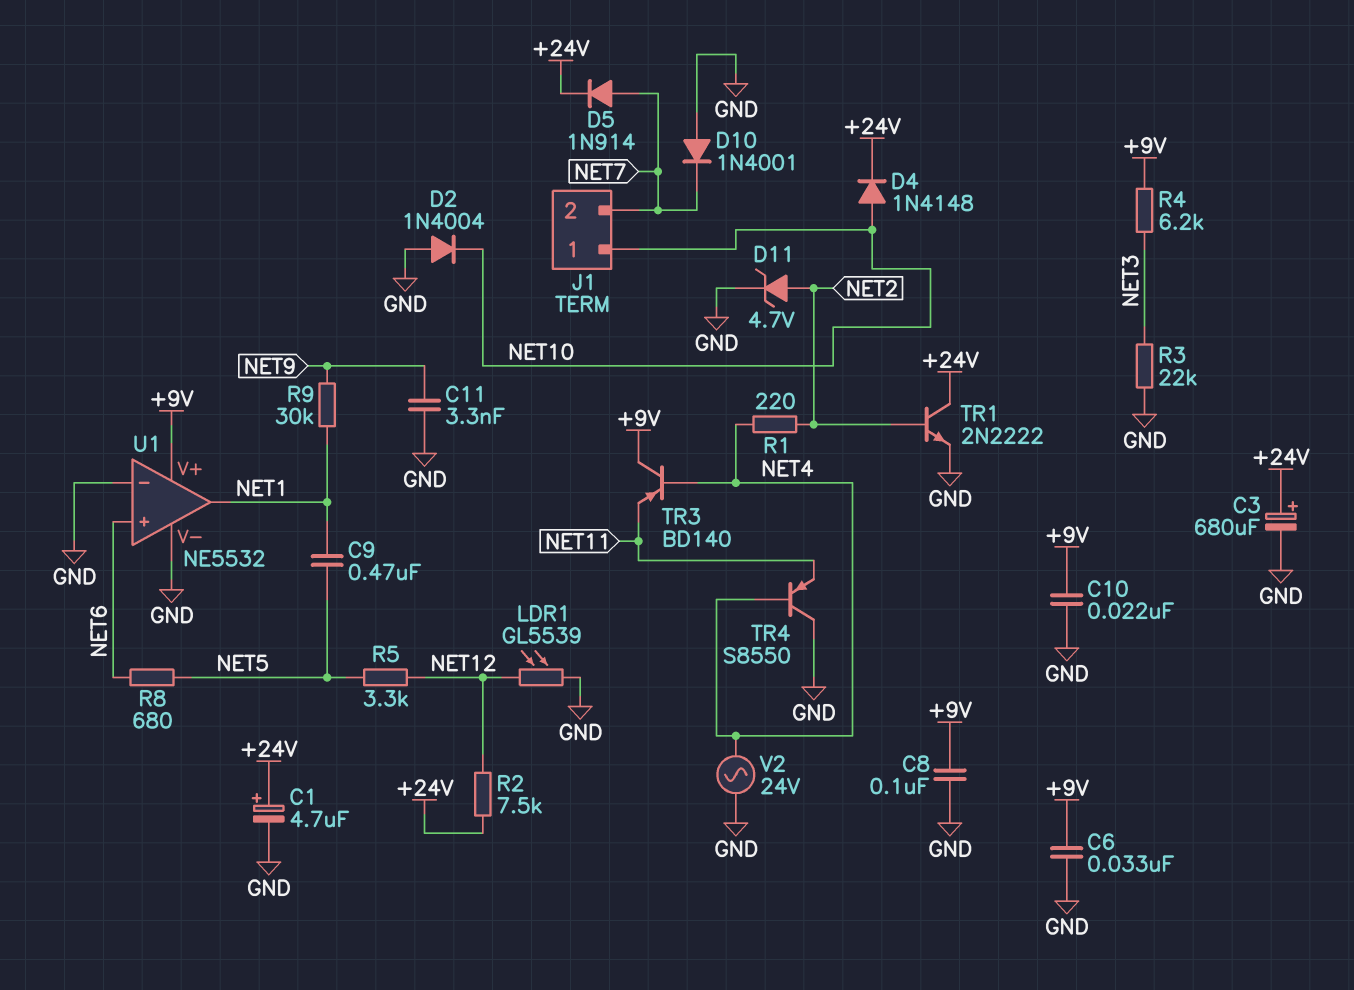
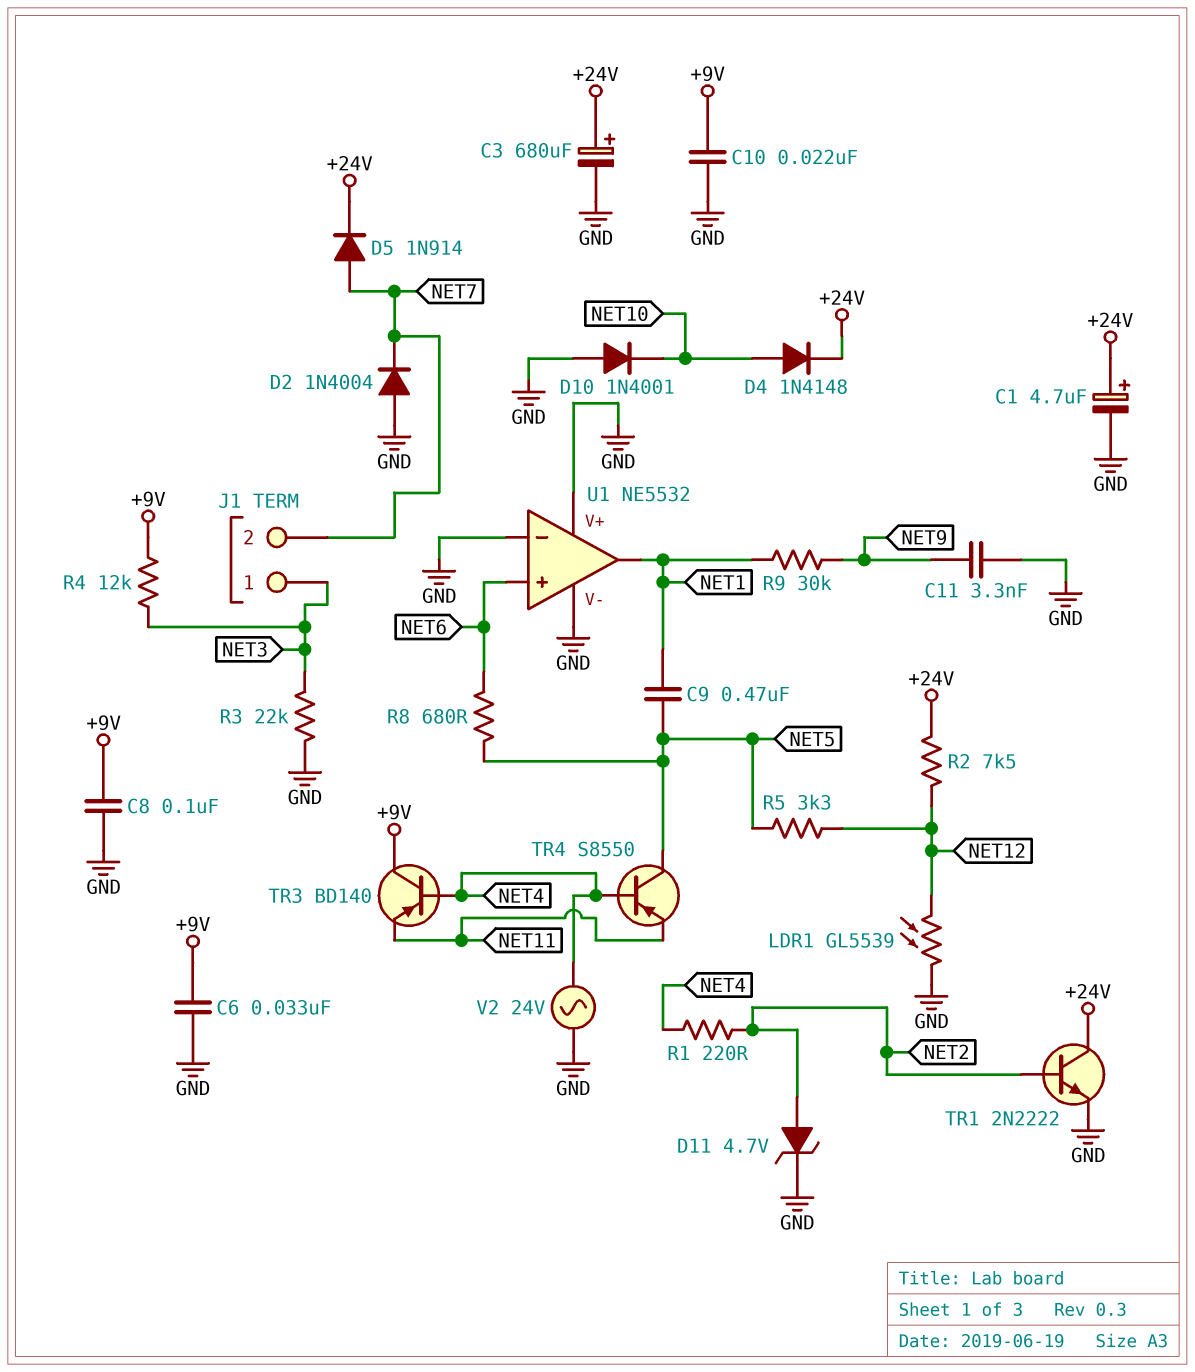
D2: diode 1N4004 (A GND, K NET10) -> diode 1N4004 (A GND, K NET7)
D10: diode 1N4001 (A GND, K NET7) -> diode 1N4001 (A GND, K NET10)
J1 pin 1: NET10 -> NET3
R4: 6.2k (+9V, NET3) -> 12k (+9V, NET3)
TR4: PNP S8550 (B NET4, C GND, E NET11) -> PNP S8550 (B NET4, C NET5, E NET11)
U1 pin V+: +9V -> GND

